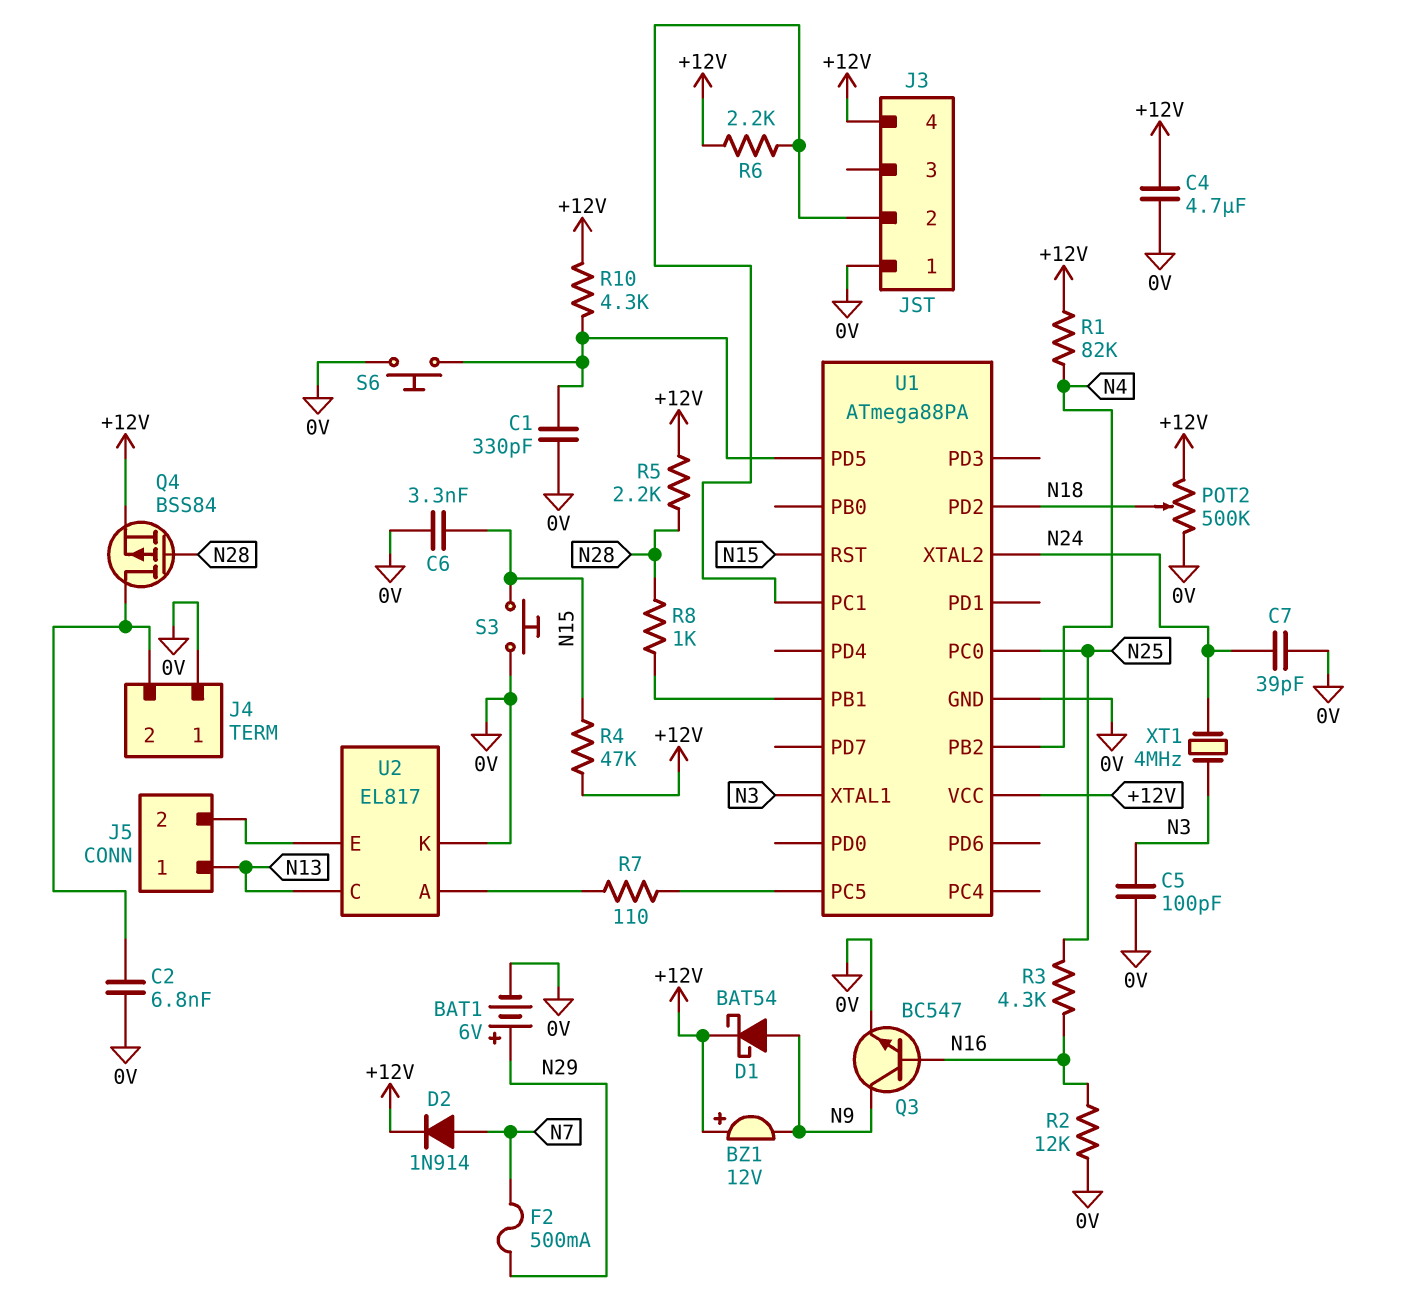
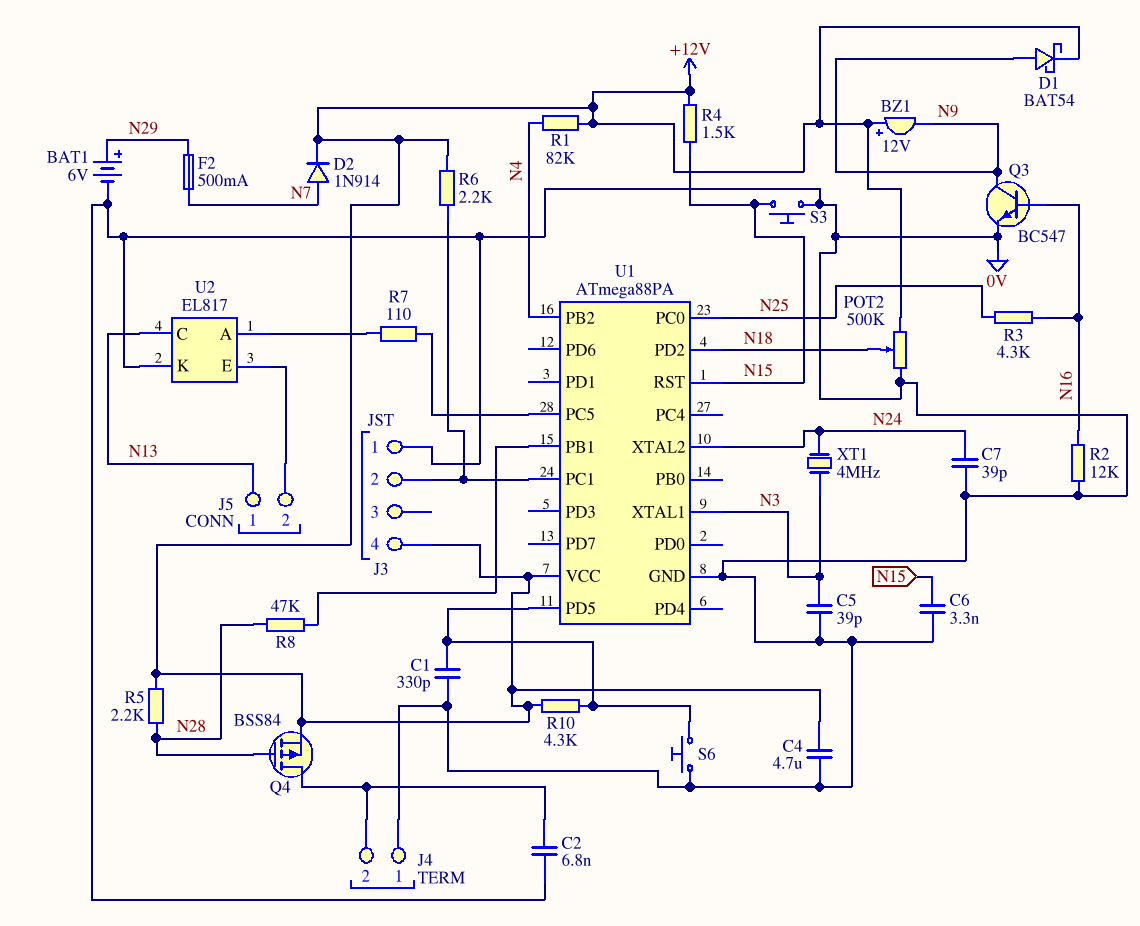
C5: 100pF (0V, N3) -> 39pF (0V, N3)
R4: 47k (+12V, N15) -> 1.5k (+12V, N15)
R8: 1k (N28, U1/PB1) -> 47k (N28, U1/PB1)

